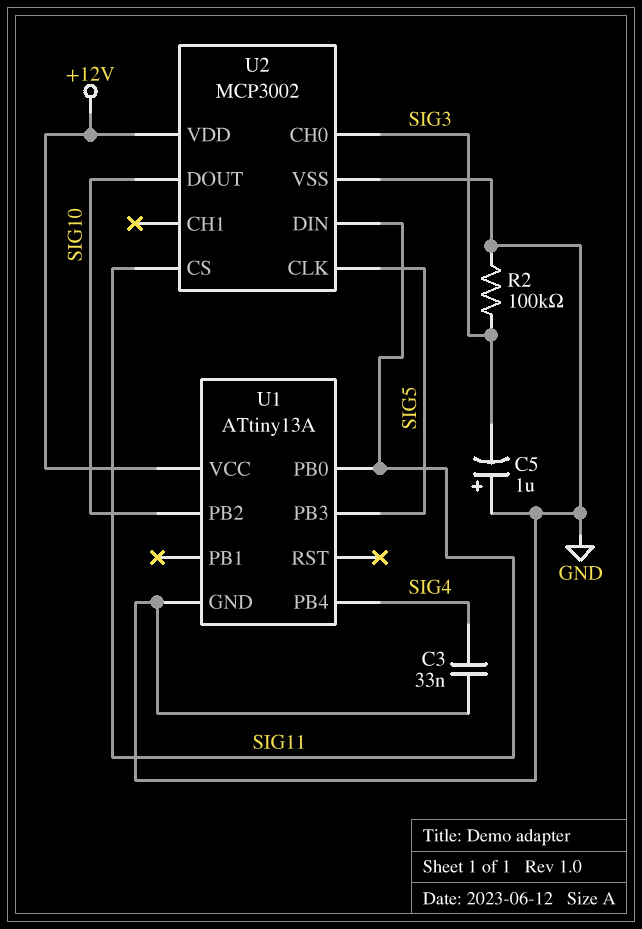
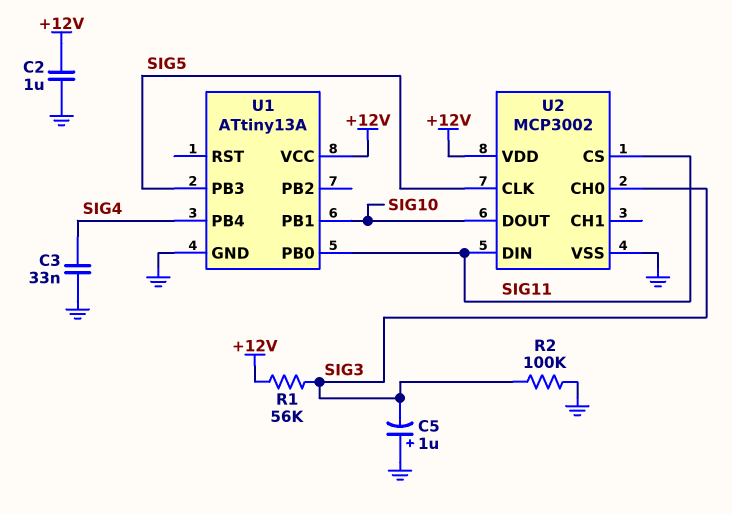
C2: none -> 1uF (+12V, GND)
R1: none -> 56k (+12V, SIG3)
U1 pin PB1: none -> SIG10
U1 pin PB2: SIG10 -> none

